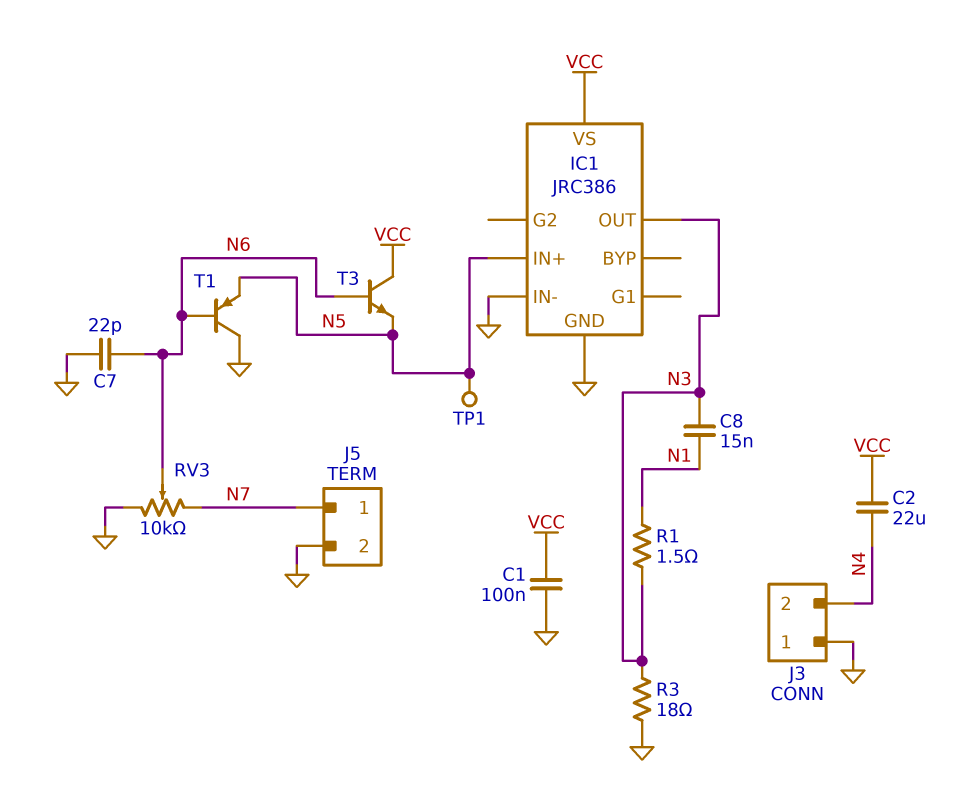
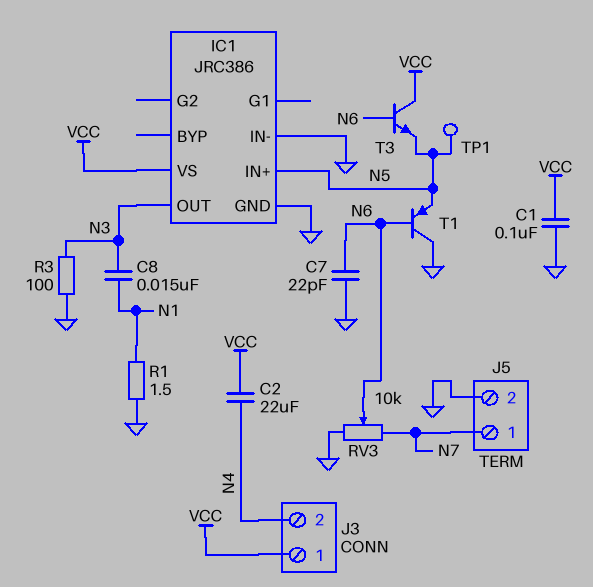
J3 pin 1: GND -> VCC
R1: 1.5 (N1, N3) -> 1.5 (GND, N1)
R3: 18 (GND, N3) -> 100 (GND, N3)

